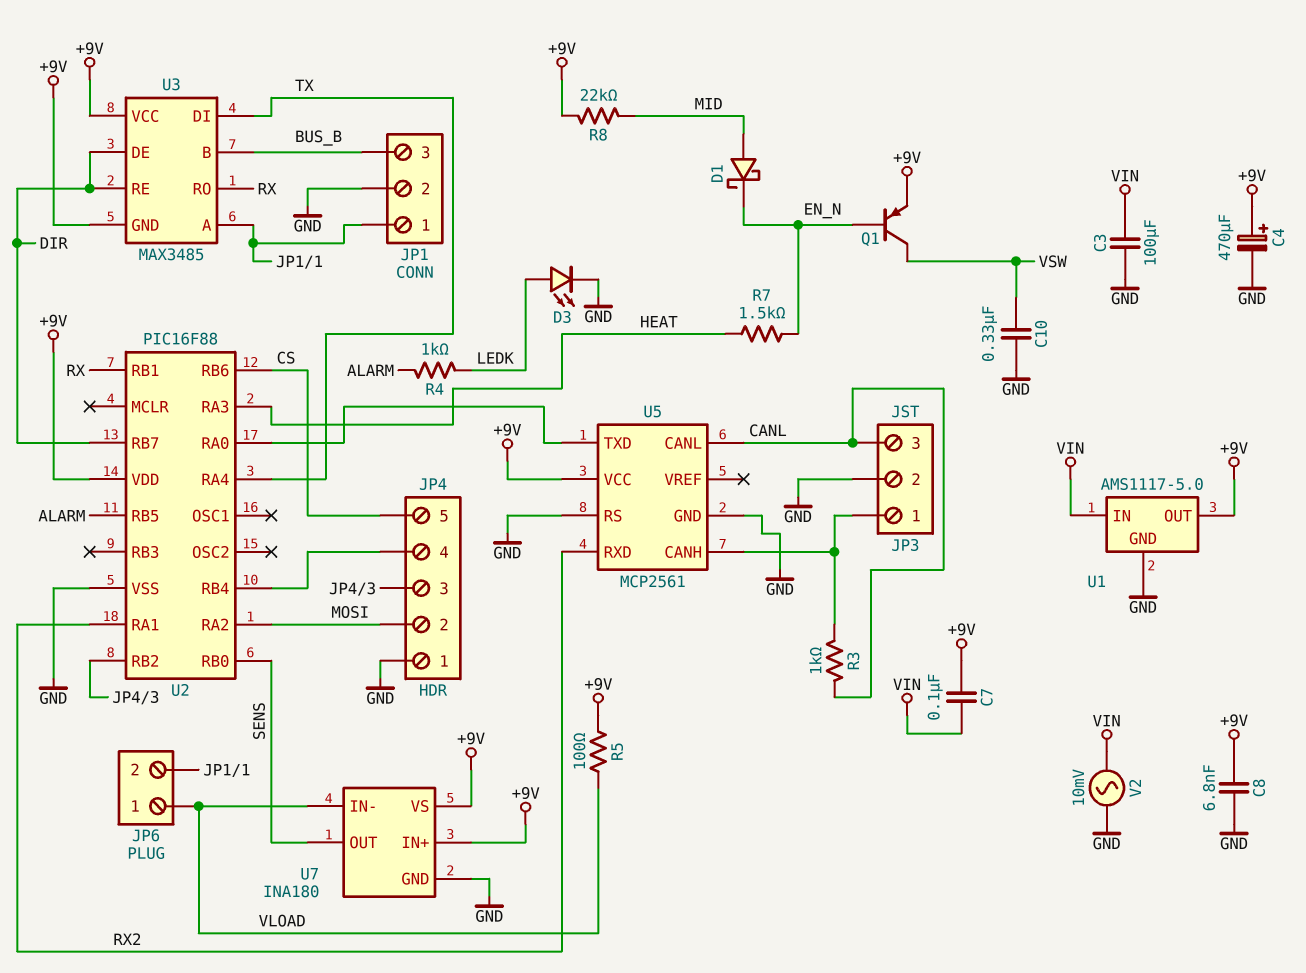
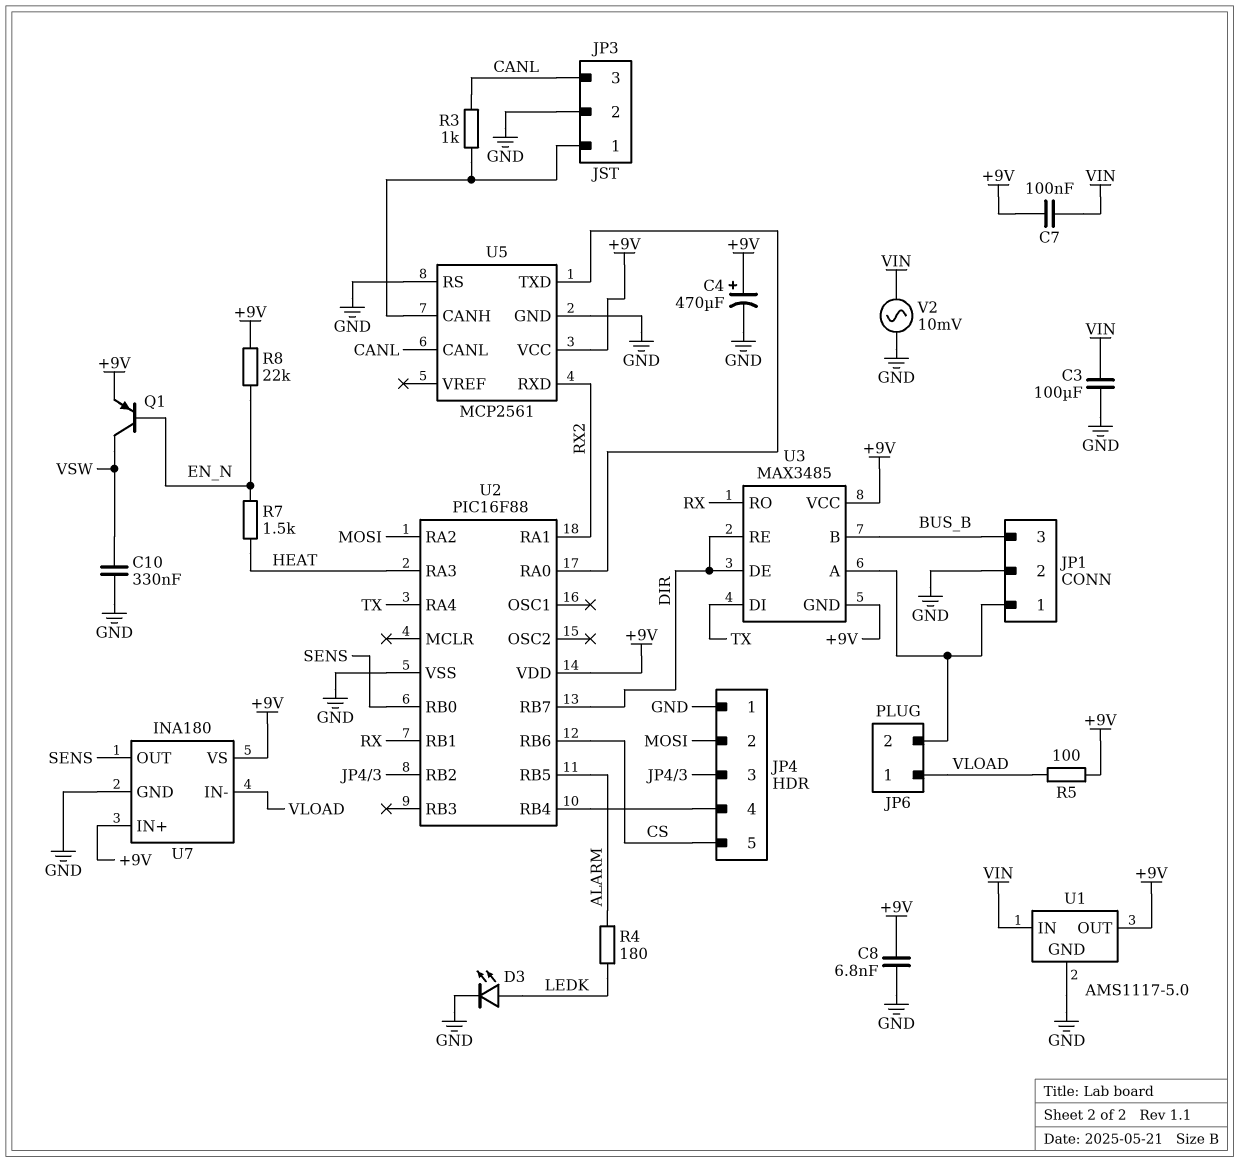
D1: schottky (A MID, K EN_N) -> none
R4: 1k (ALARM, LEDK) -> 180 (ALARM, LEDK)
R8: 22k (+9V, MID) -> 22k (+9V, EN_N)

